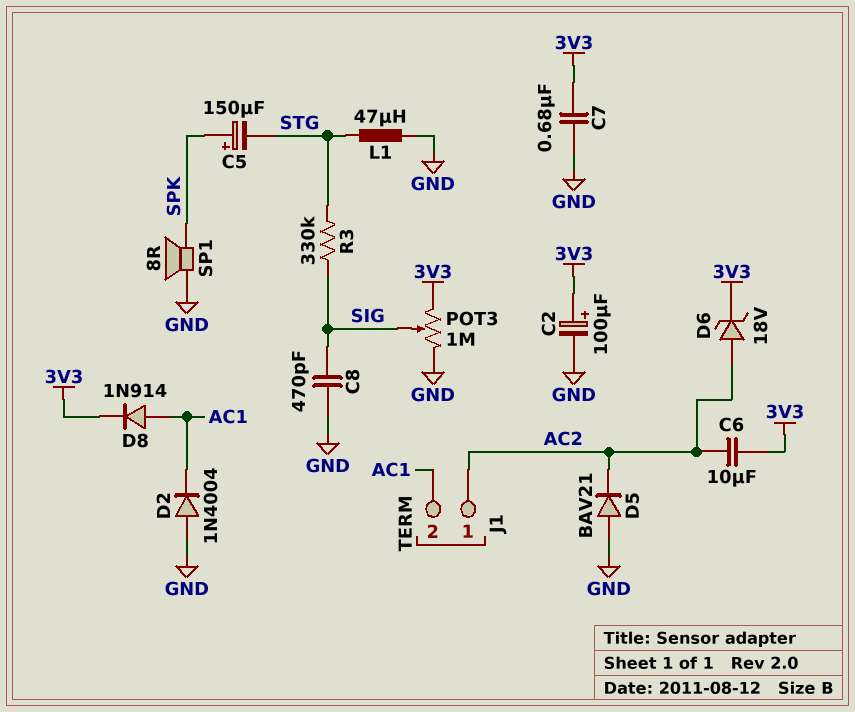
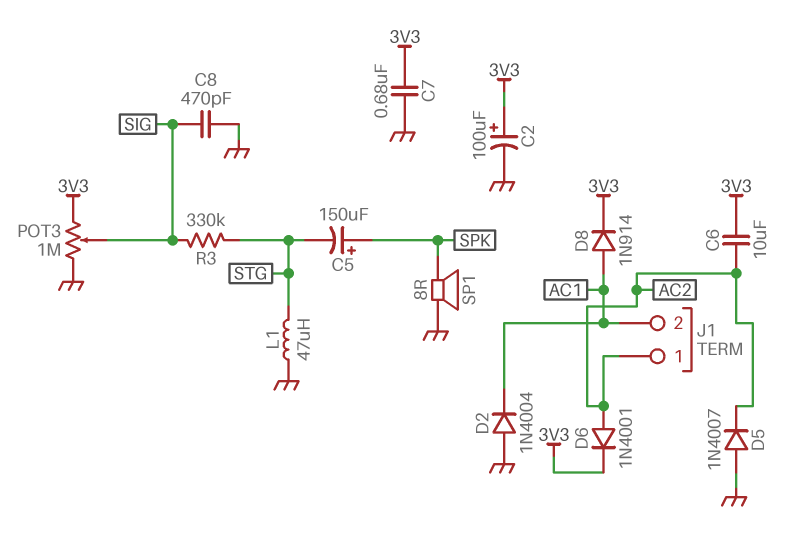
D5: diode BAV21 (A GND, K AC2) -> diode 1N4007 (A GND, K AC2)
D6: zener 18V (A AC2, K 3V3) -> diode 1N4001 (A AC2, K 3V3)

